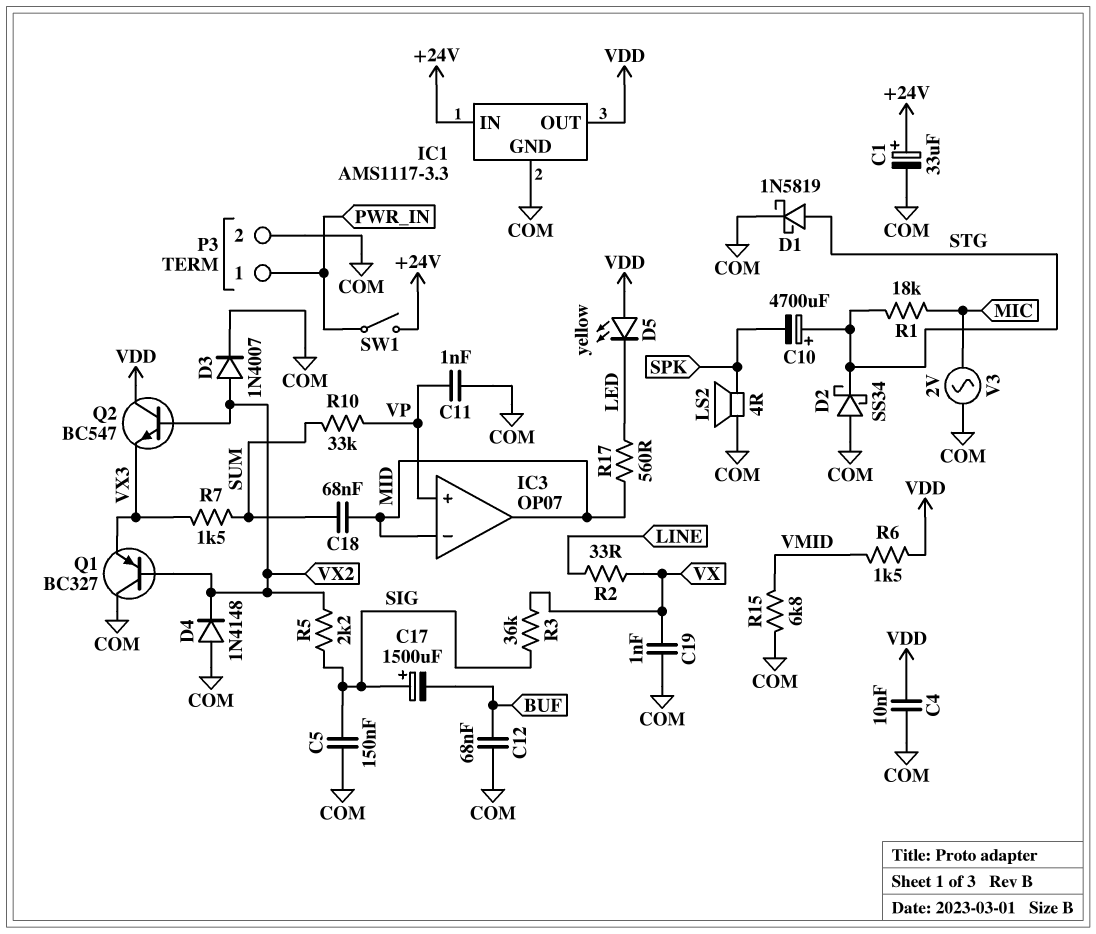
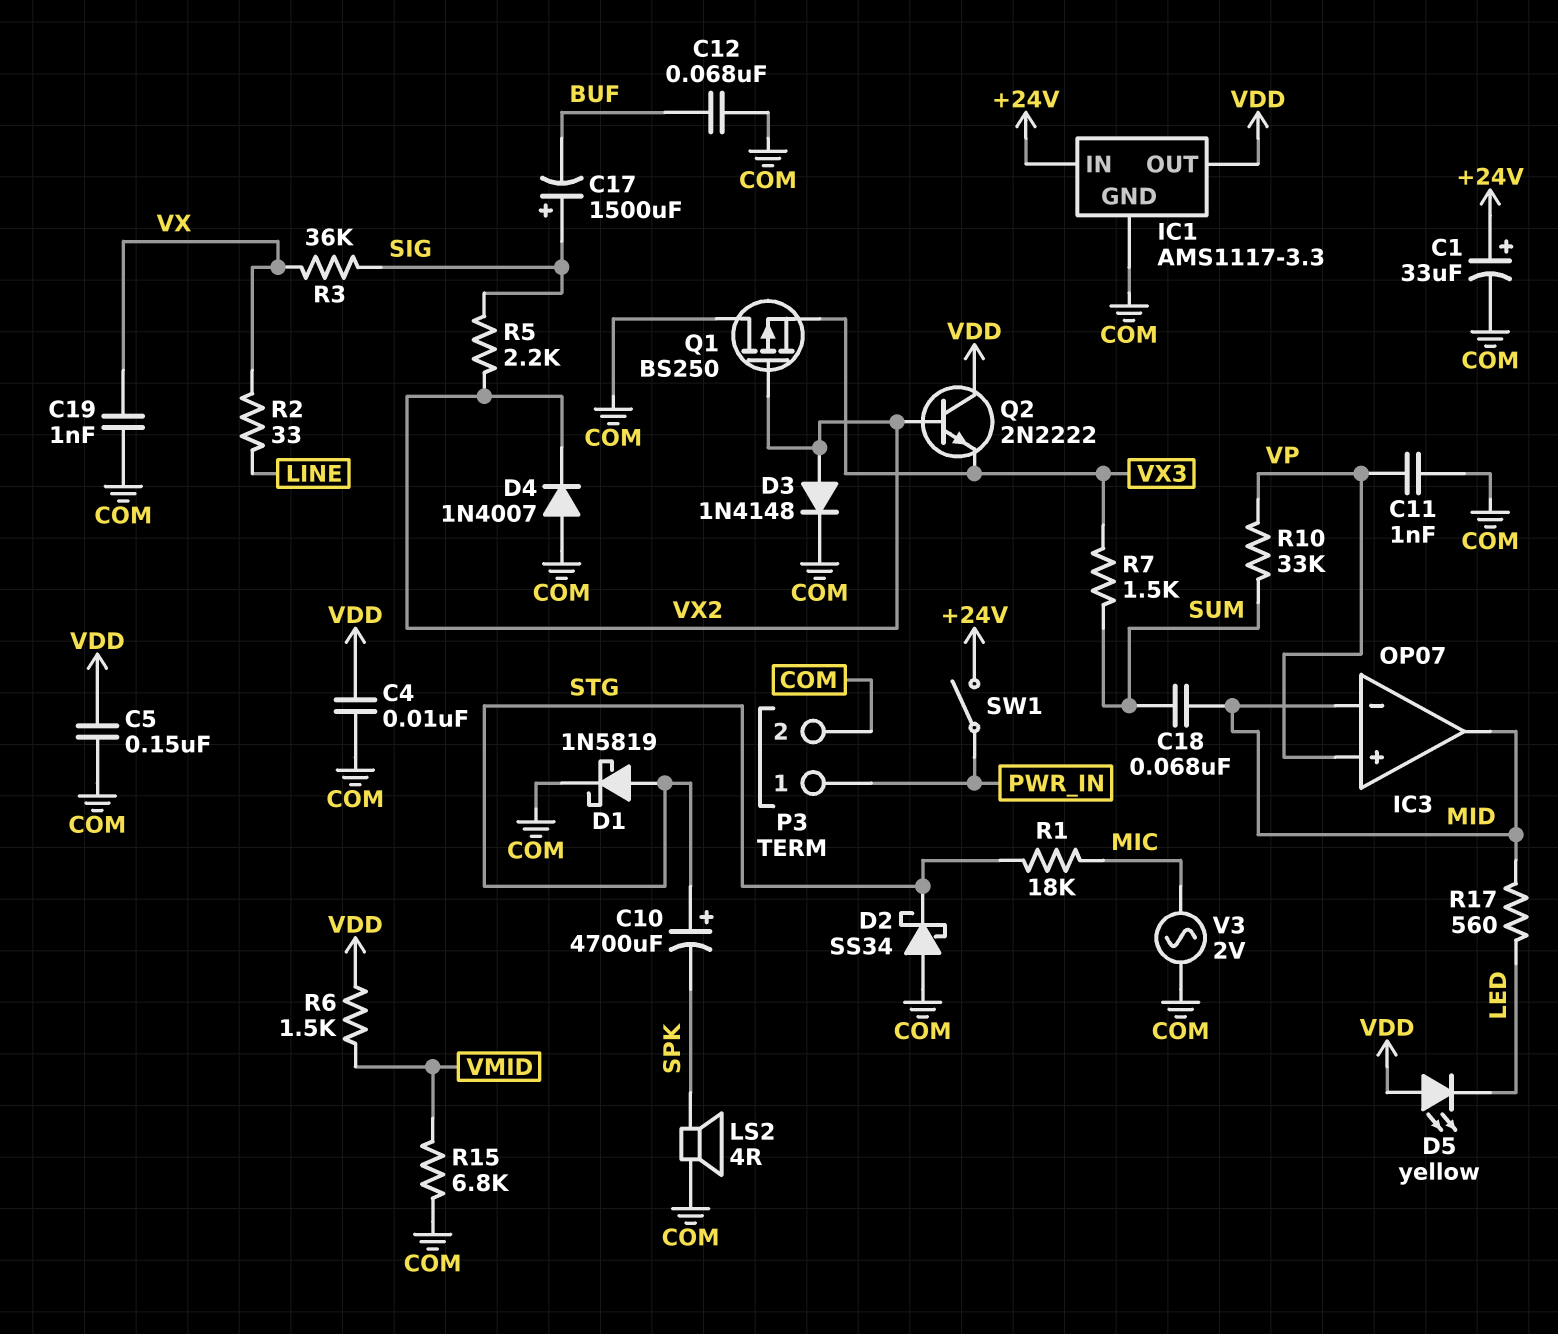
C5: 150nF (COM, SIG) -> 150nF (COM, VDD)
D3: diode 1N4007 (A VX2, K COM) -> diode 1N4148 (A VX2, K COM)
D4: diode 1N4148 (A COM, K VX2) -> diode 1N4007 (A COM, K VX2)
Q1: PNP BC327 (B VX2, C COM, E VX3) -> PMOS BS250 (G VX2, D COM, S VX3)
Q2: NPN BC547 (B VX2, C VDD, E VX3) -> NPN 2N2222 (B VX2, C VDD, E VX3)

